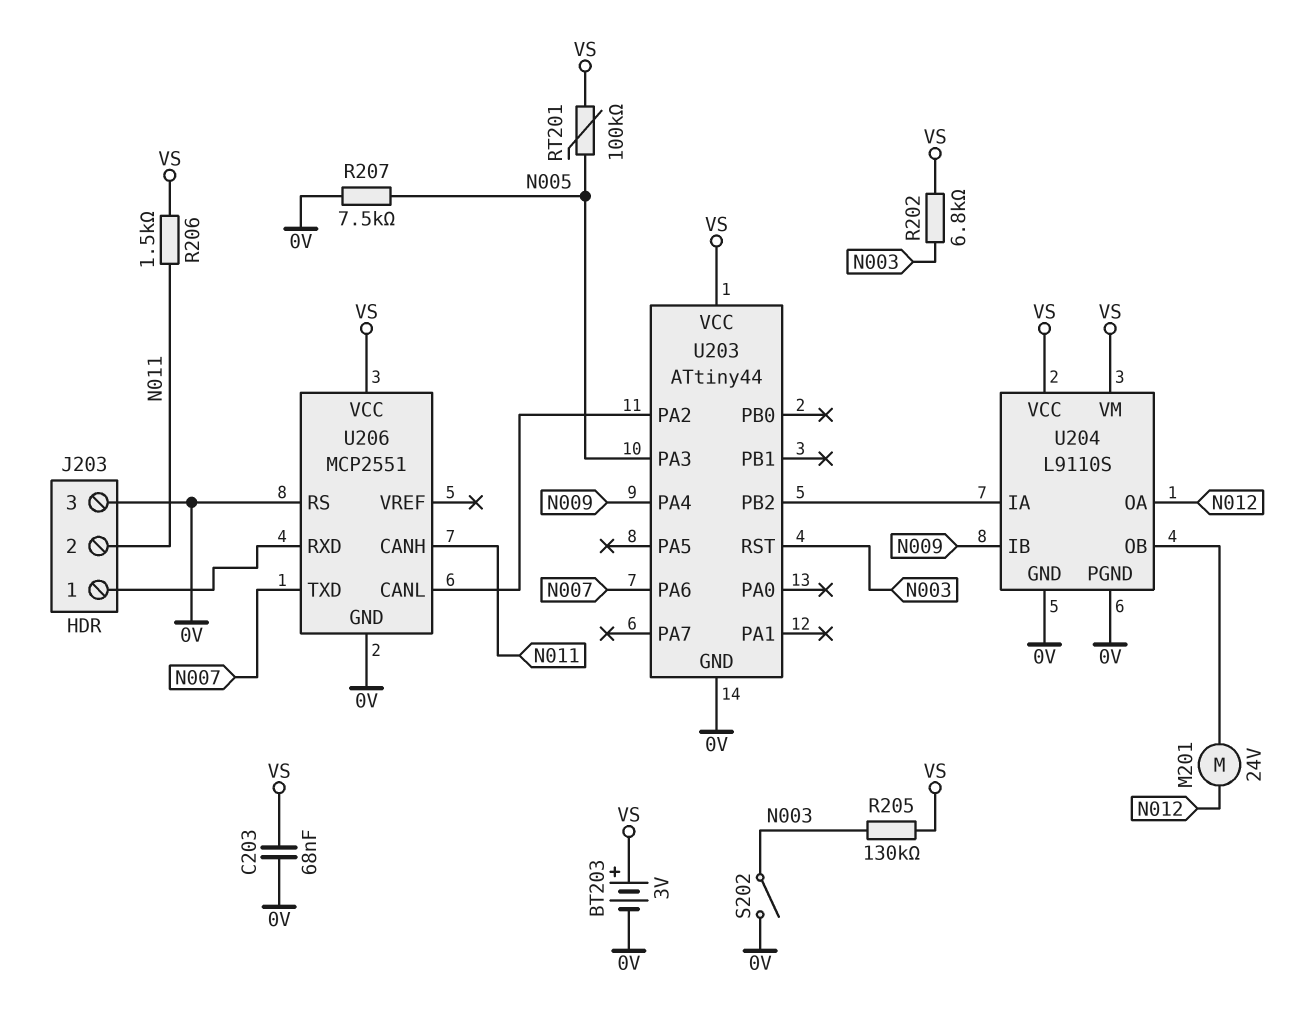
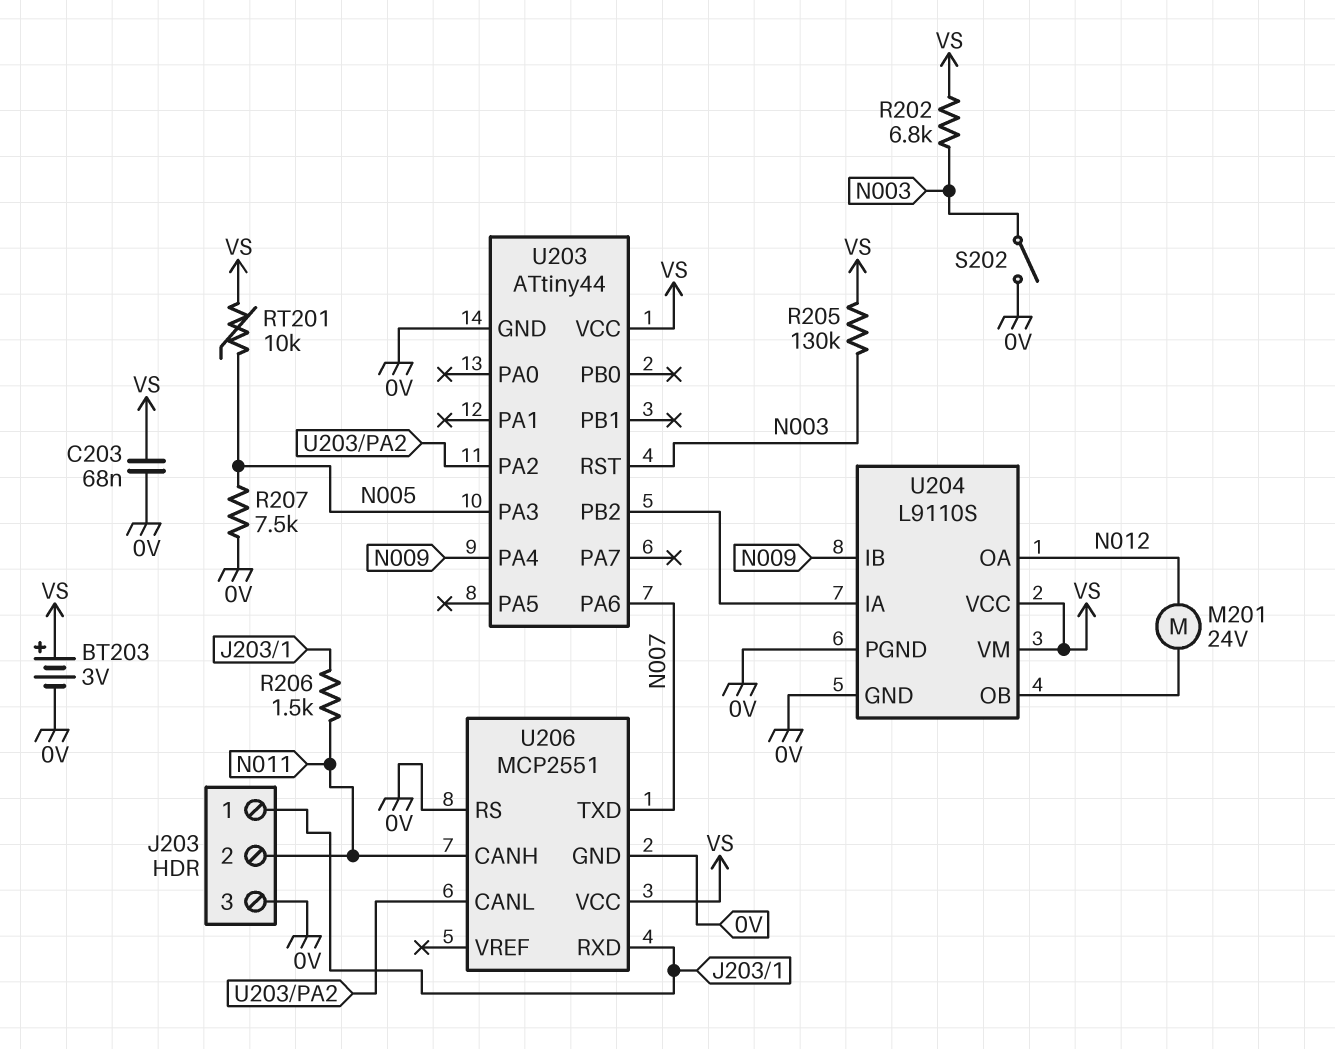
R206: 1.5k (N011, VS) -> 1.5k (J203/1, N011)
RT201: 100k (N005, VS) -> 10k (N005, VS)

